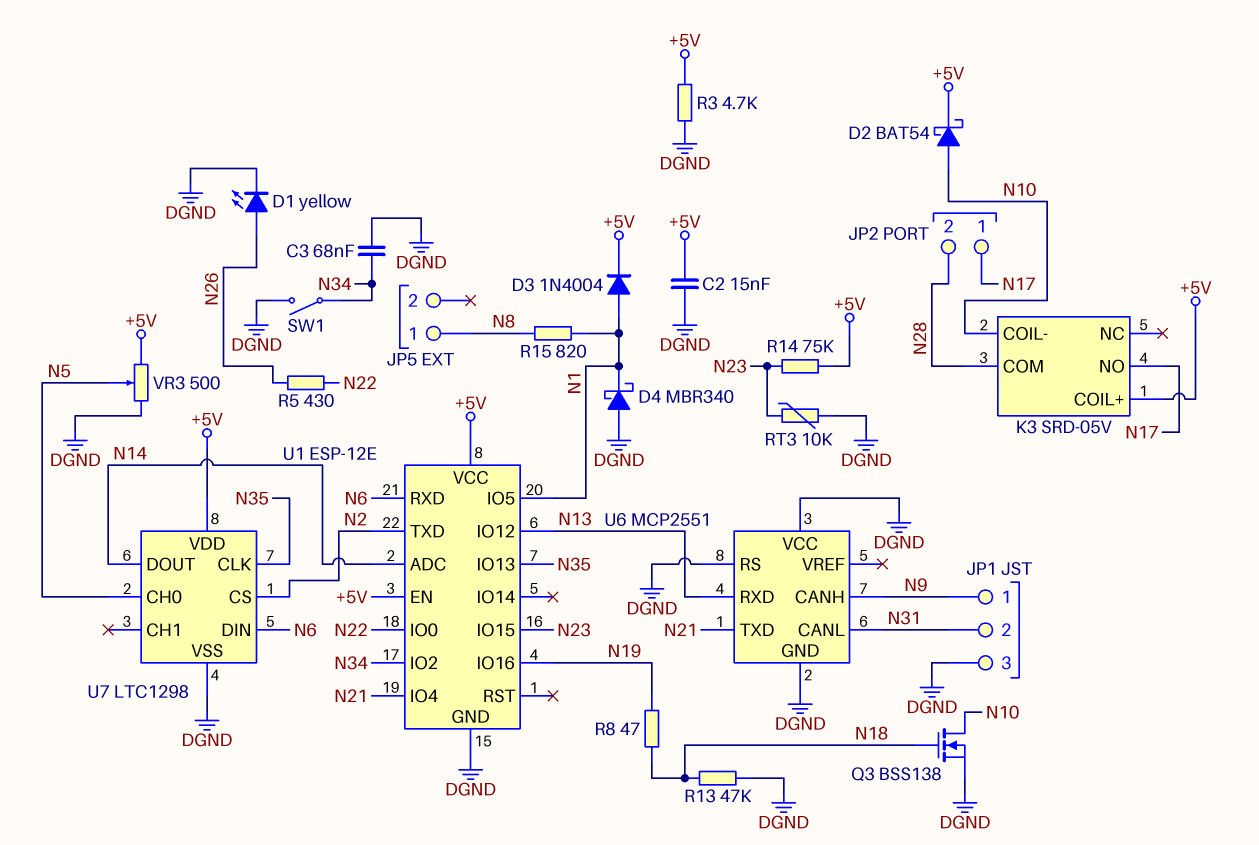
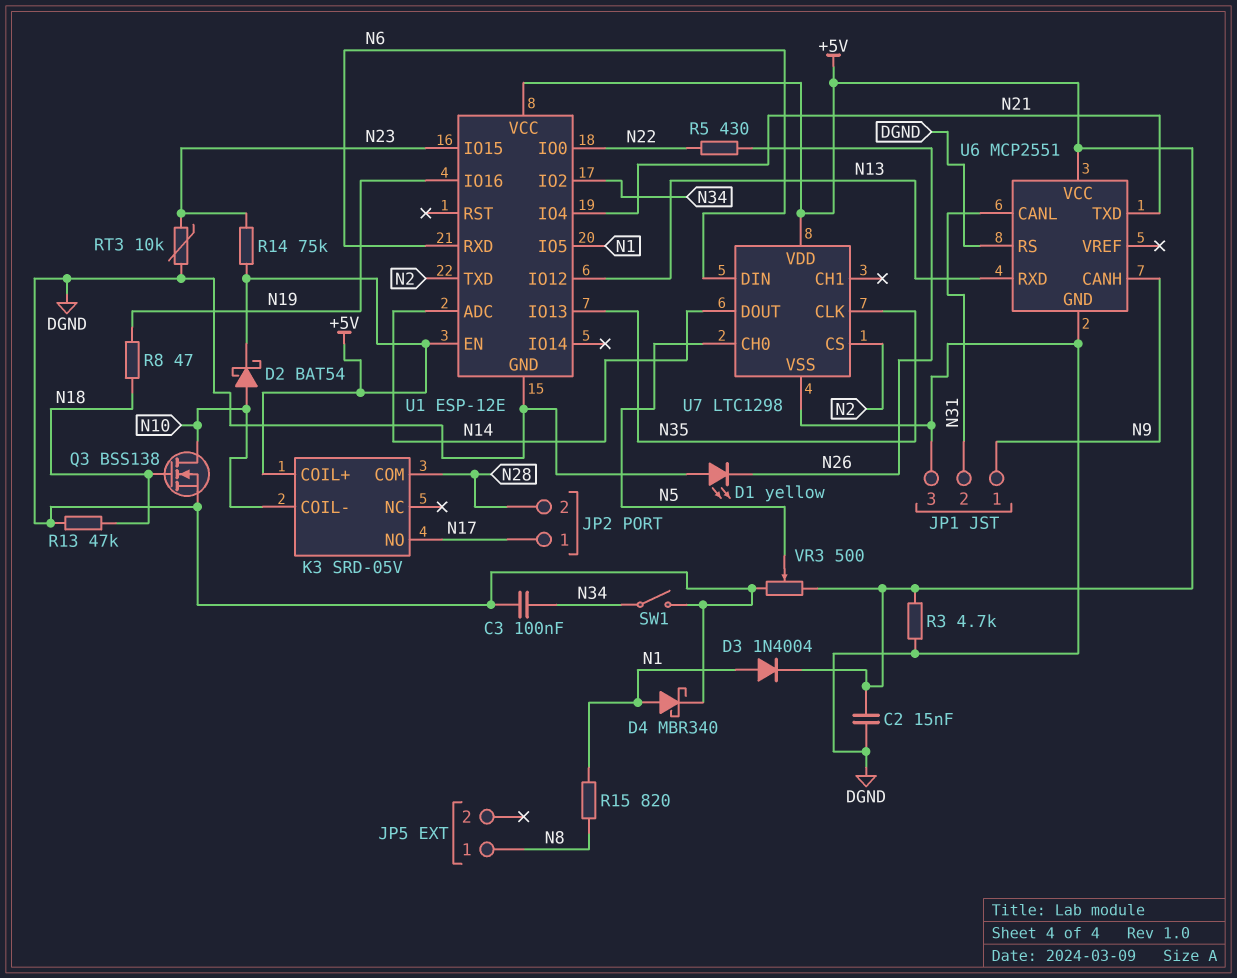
C3: 68nF (DGND, N34) -> 100nF (DGND, N34)
D1: LED yellow (A N26, K DGND) -> LED yellow (A DGND, K N26)
D4: schottky MBR340 (A DGND, K N1) -> schottky MBR340 (A N1, K DGND)
U6 pin VCC: DGND -> +5V

